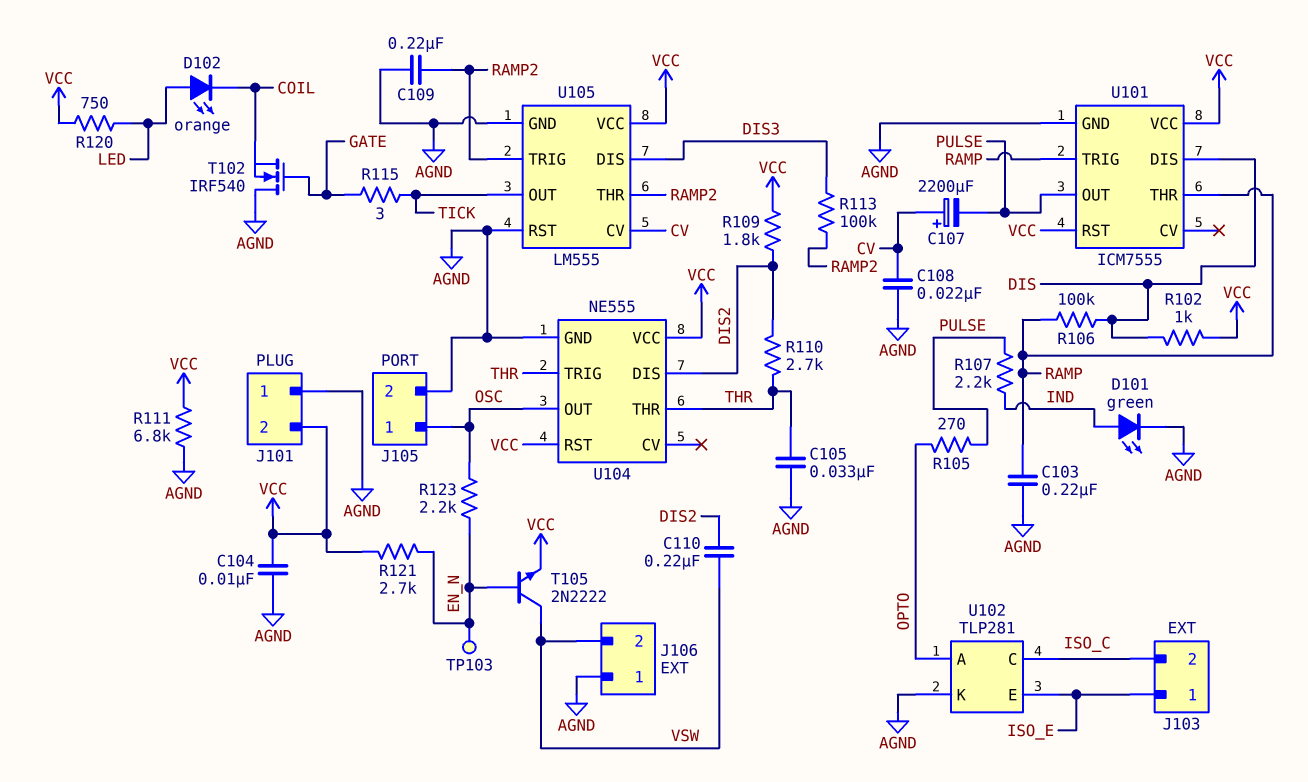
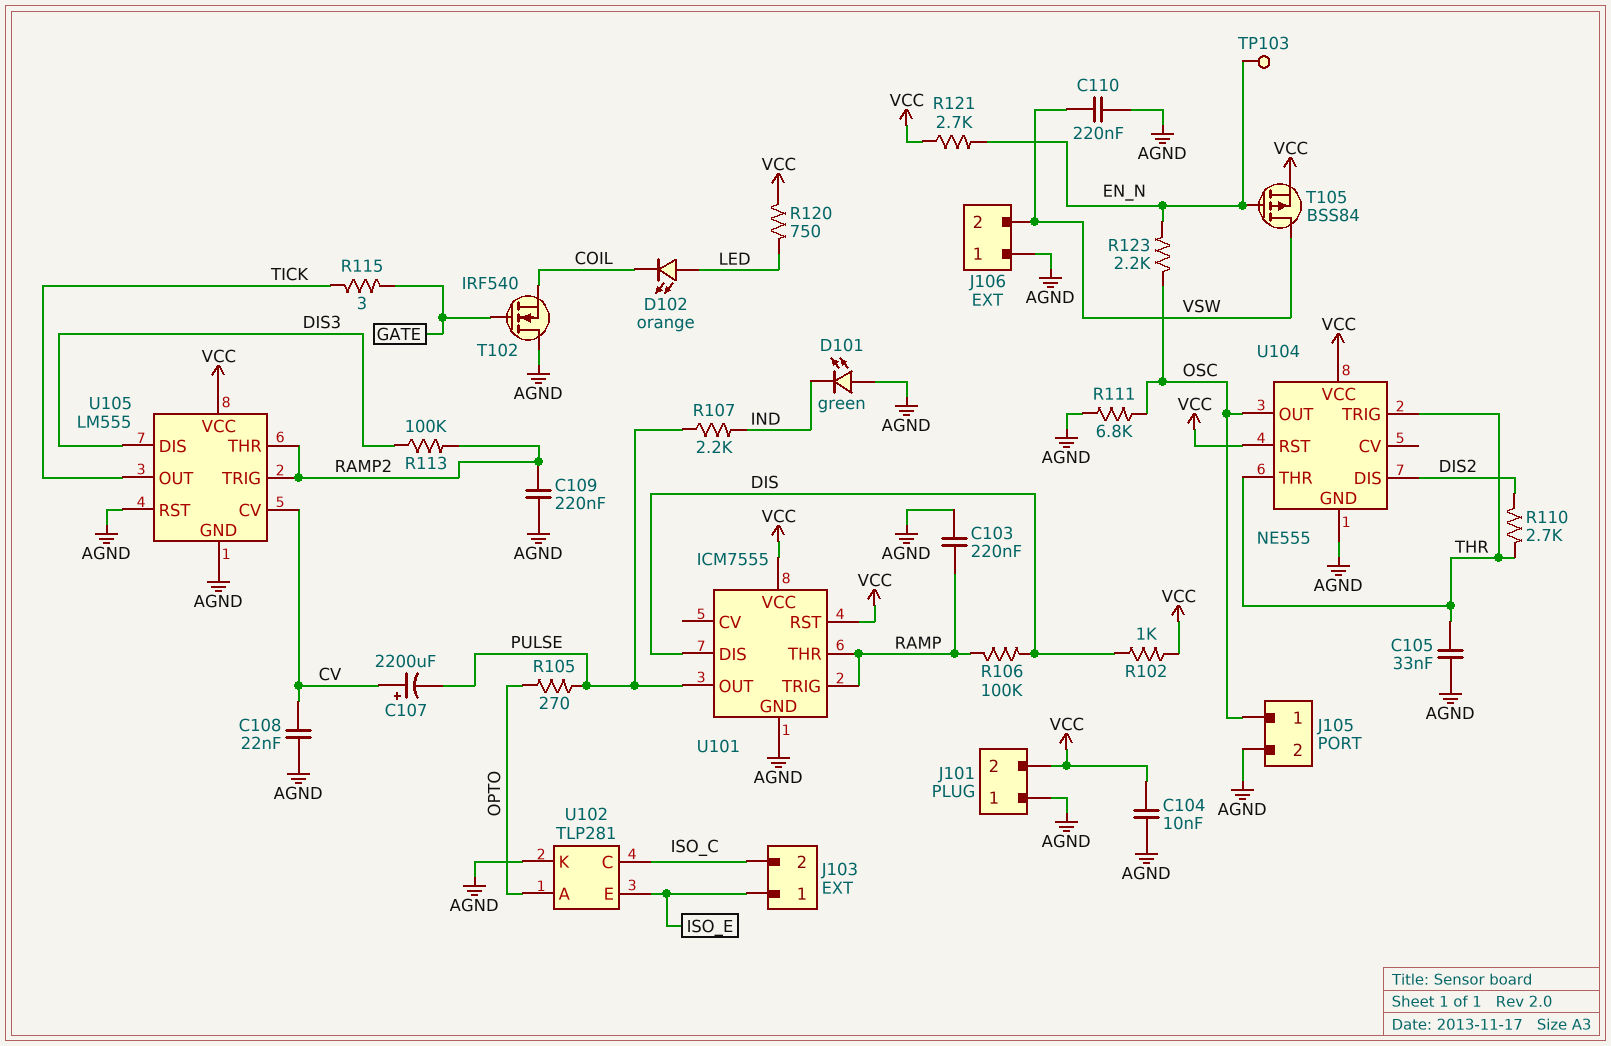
C110: 220nF (DIS2, VSW) -> 220nF (AGND, VSW)
D101: LED green (A IND, K AGND) -> LED green (A AGND, K IND)
R109: 1.8k (DIS2, VCC) -> none
R111: 6.8k (AGND, VCC) -> 6.8k (AGND, OSC)
T105: NPN 2N2222 (B EN_N, C VSW, E VCC) -> PMOS BSS84 (G EN_N, D VSW, S VCC)

